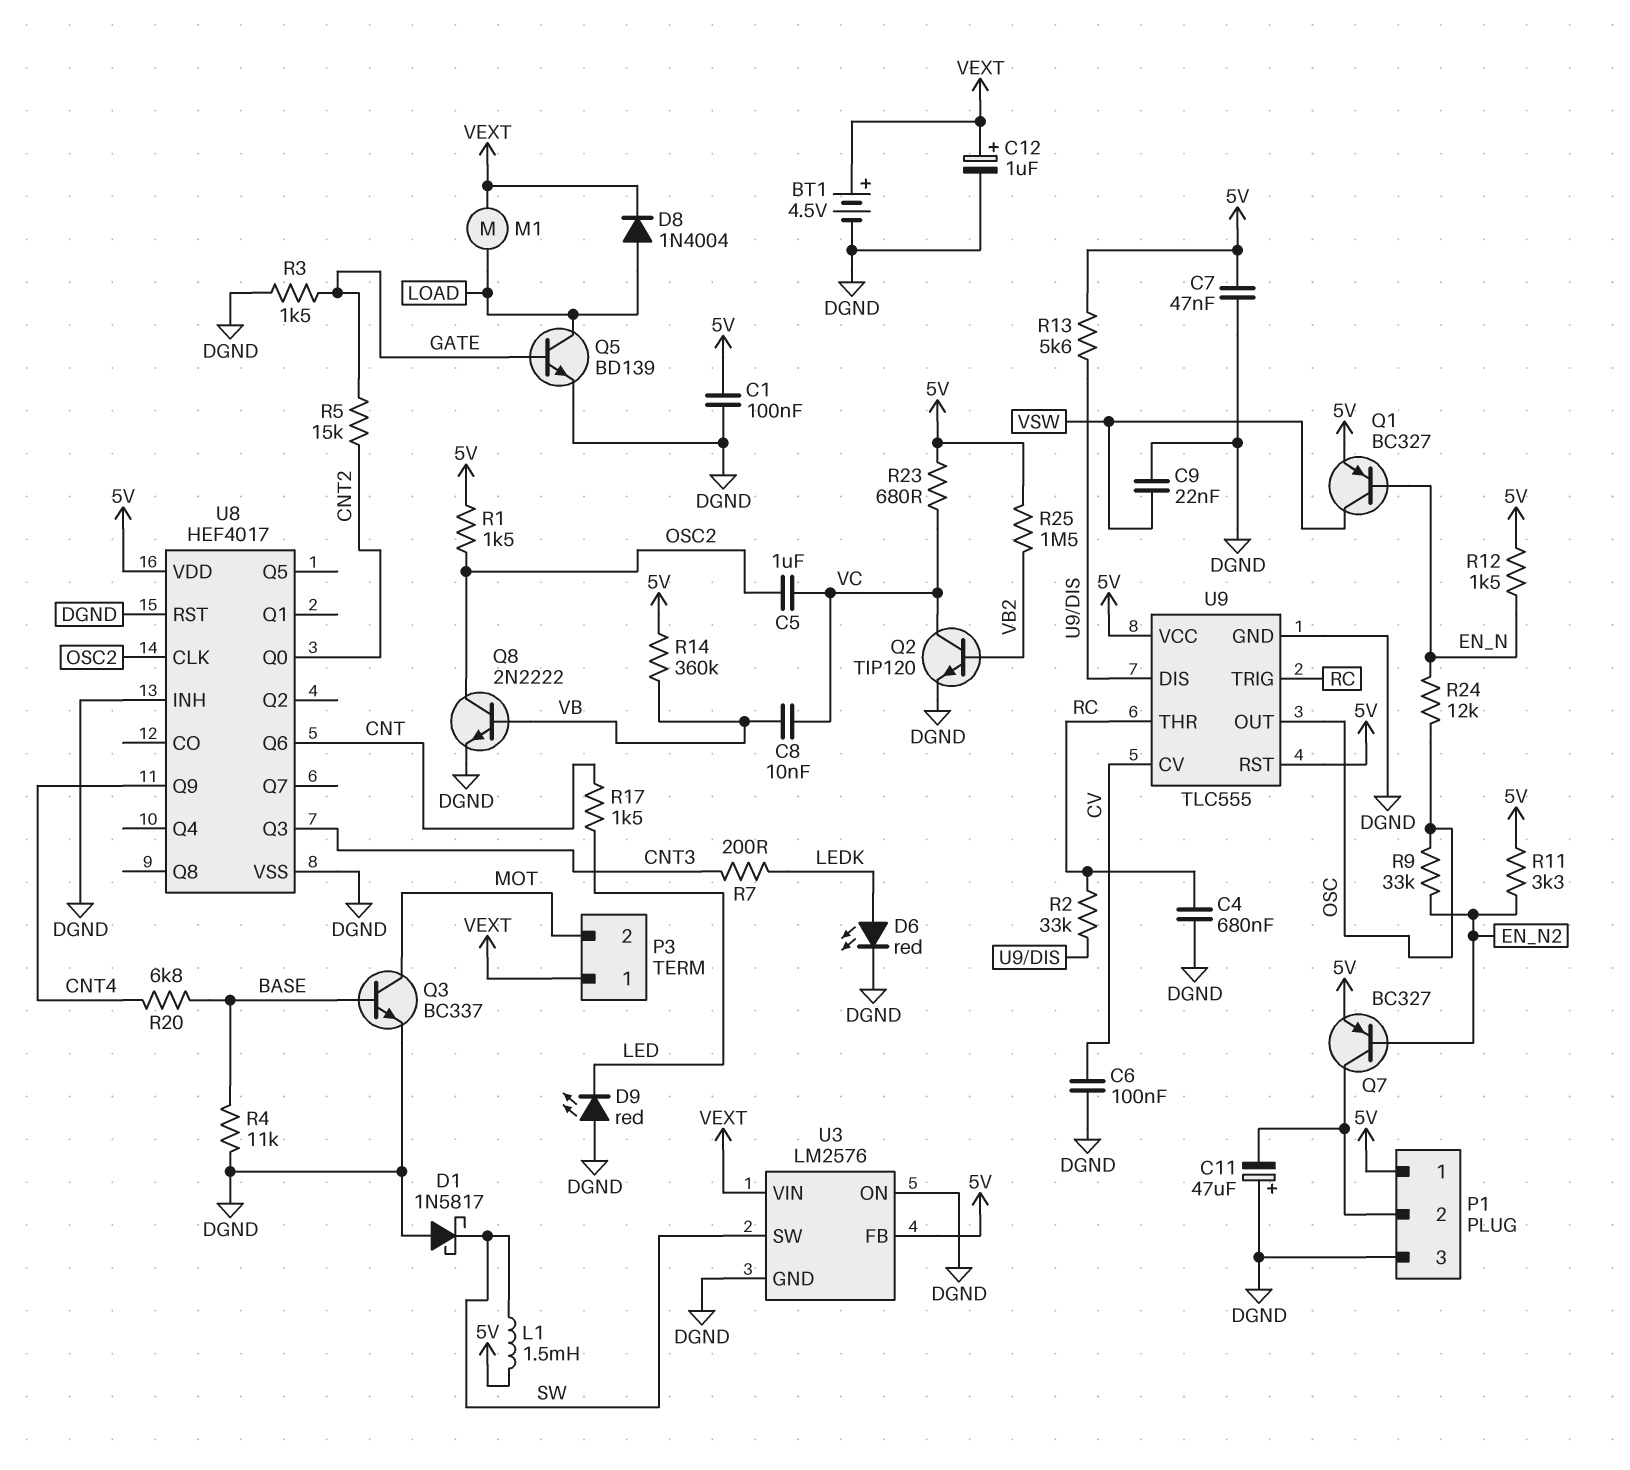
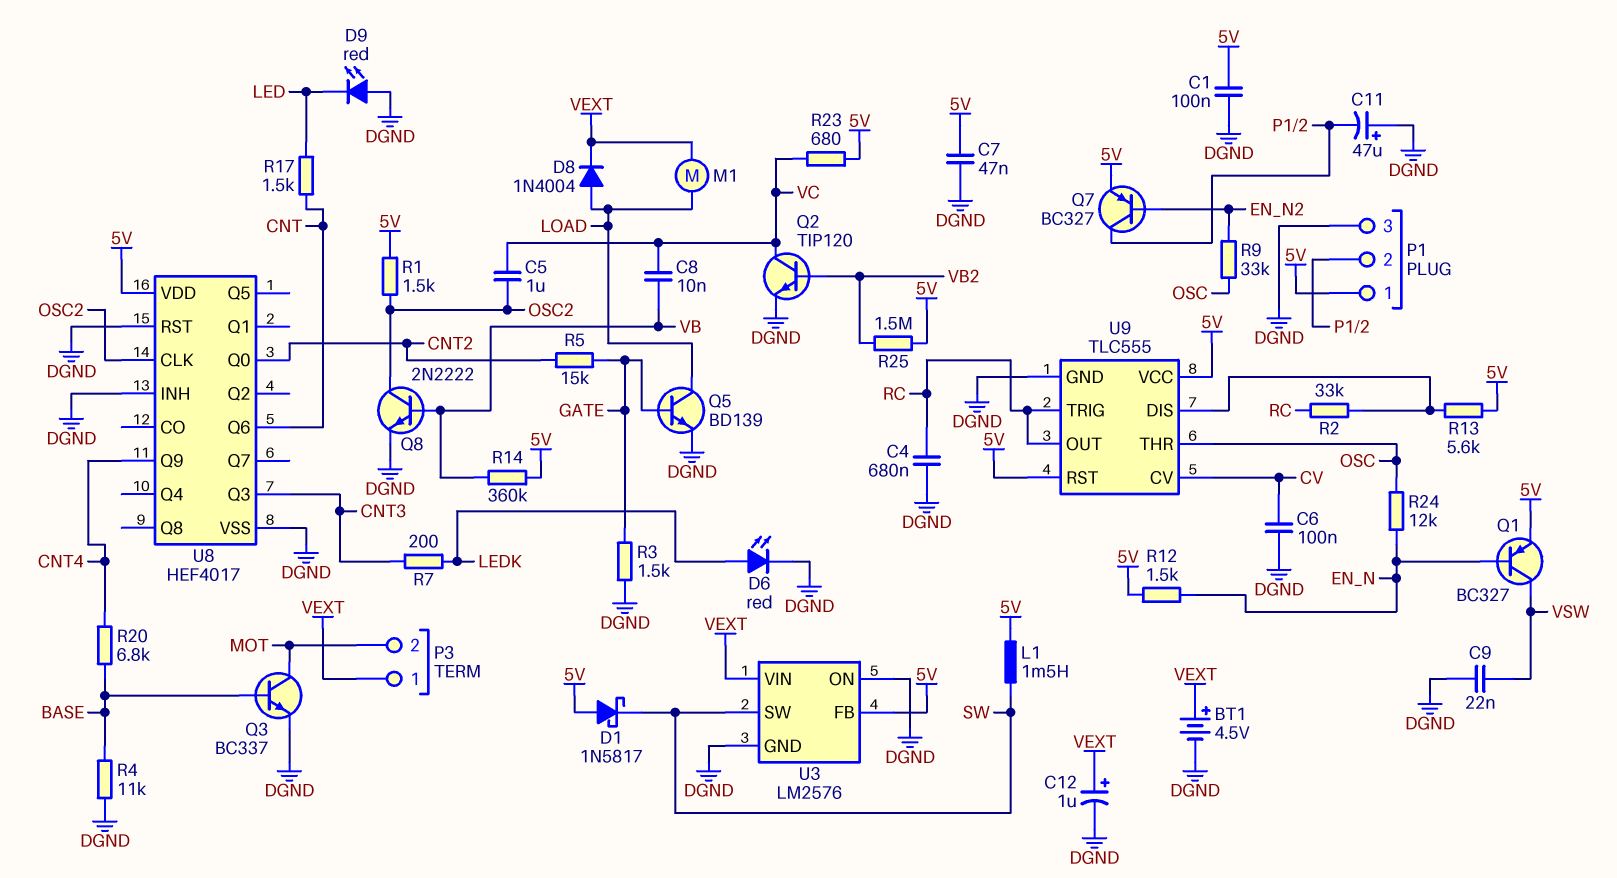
D1: schottky 1N5817 (A DGND, K SW) -> schottky 1N5817 (A 5V, K SW)
R11: 3.3k (5V, EN_N2) -> none
U9 pin OUT: OSC -> RC
U9 pin THR: RC -> OSC

